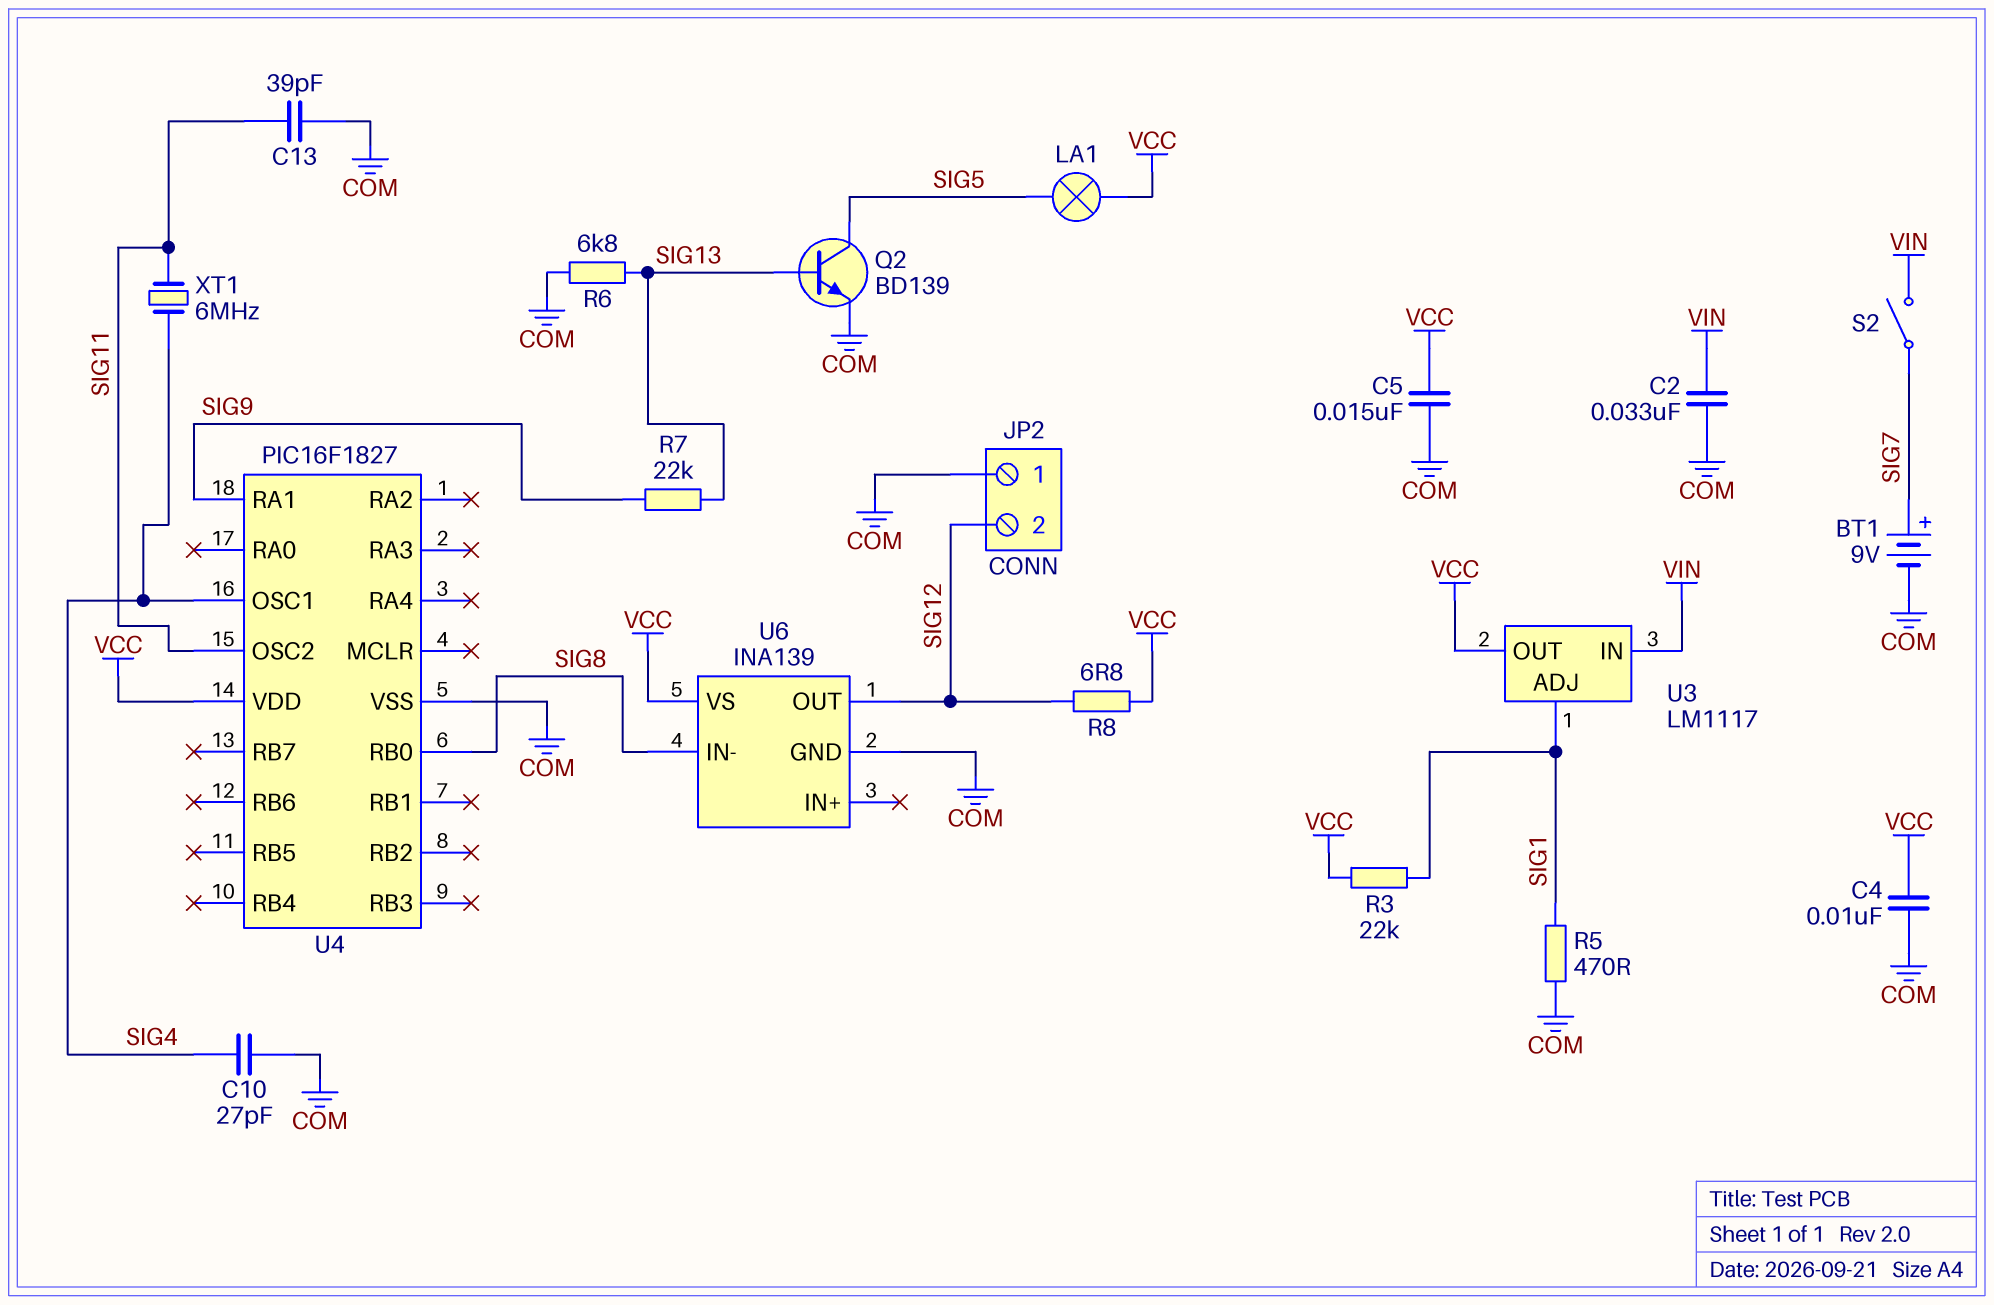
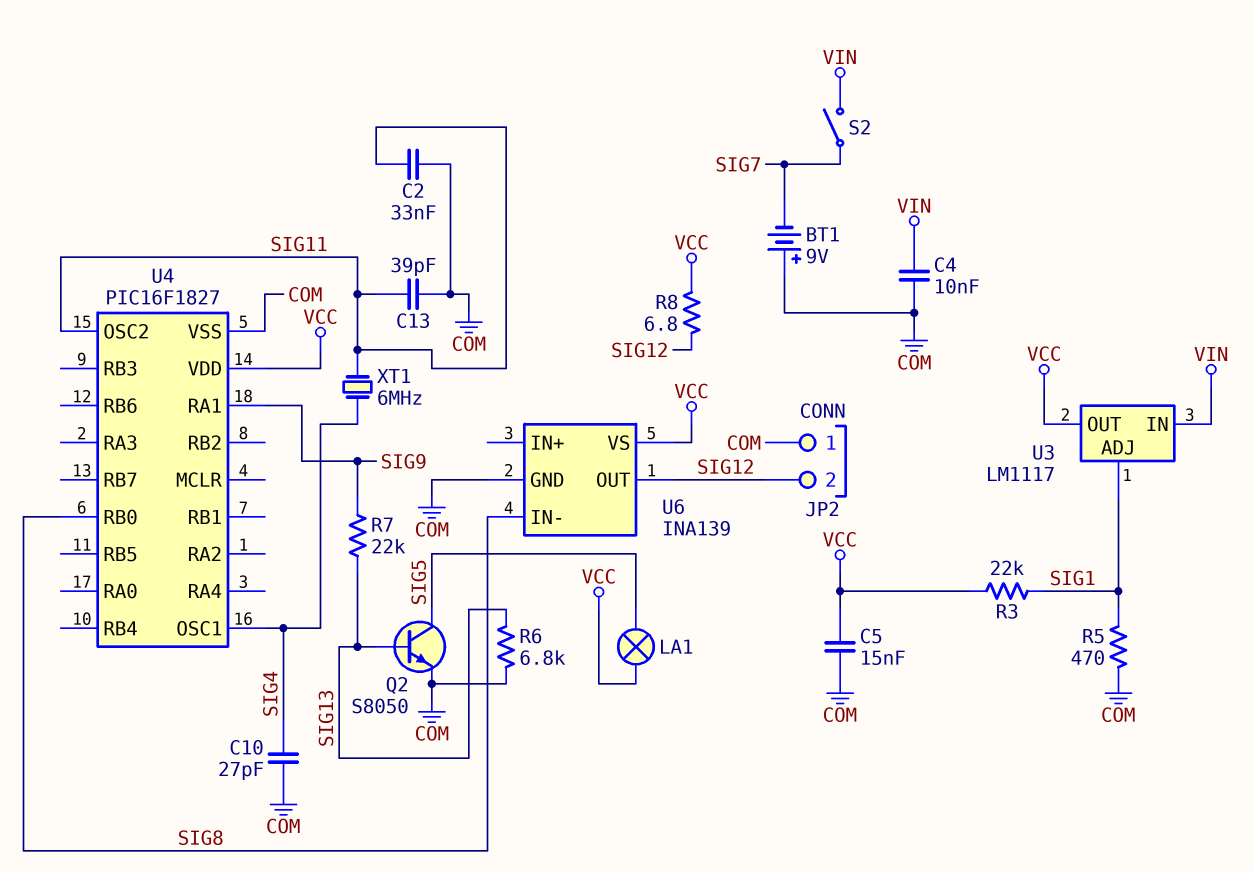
BT1: 9V (plus SIG7, minus COM) -> 9V (plus COM, minus SIG7)
C2: 33nF (COM, VIN) -> 33nF (COM, SIG11)
C4: 10nF (COM, VCC) -> 10nF (COM, VIN)
Q2: NPN BD139 (B SIG13, C SIG5, E COM) -> NPN S8050 (B SIG13, C SIG5, E COM)

